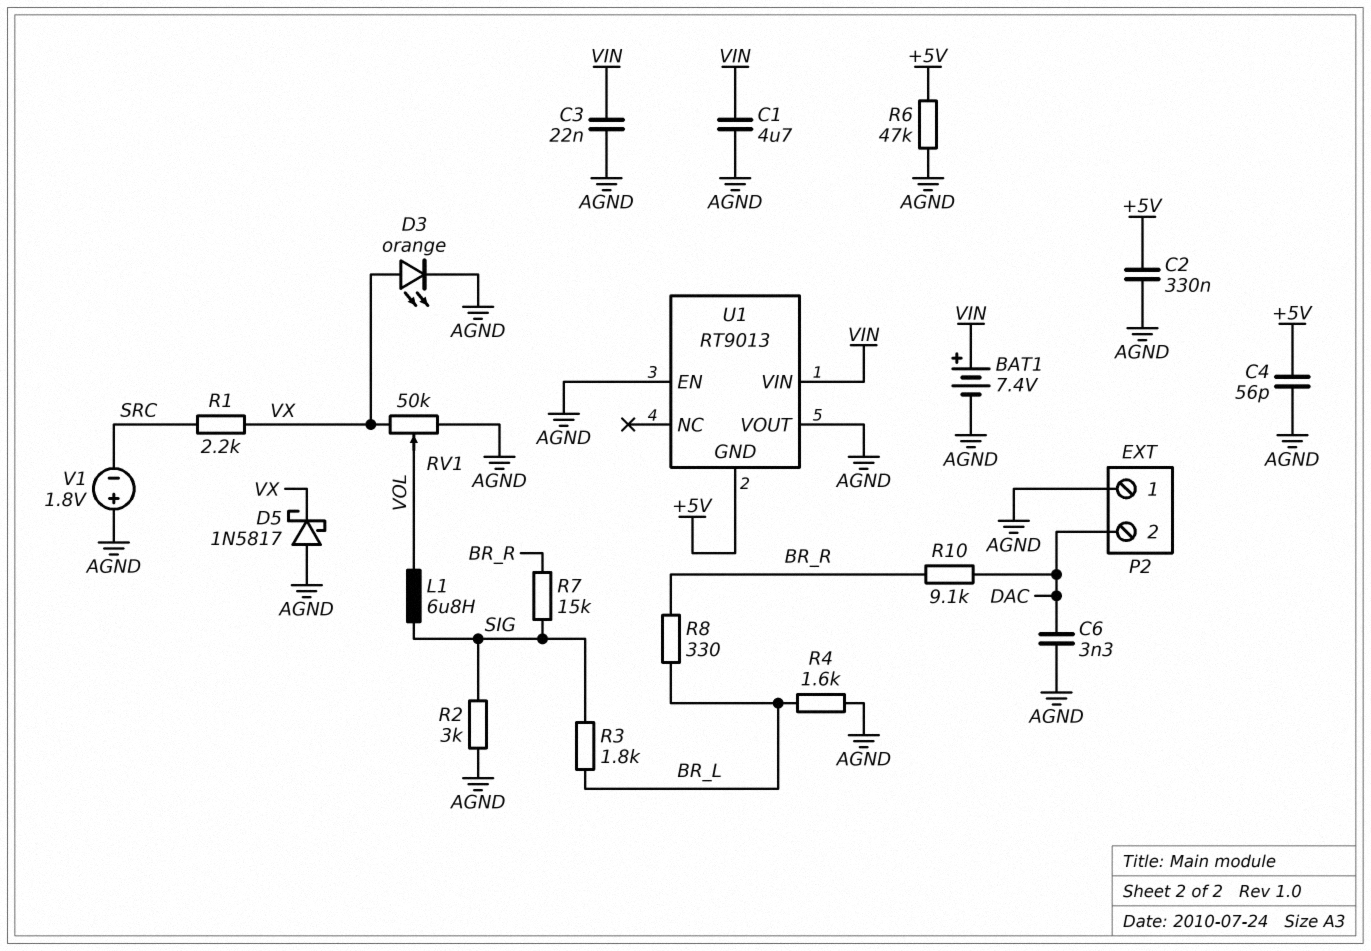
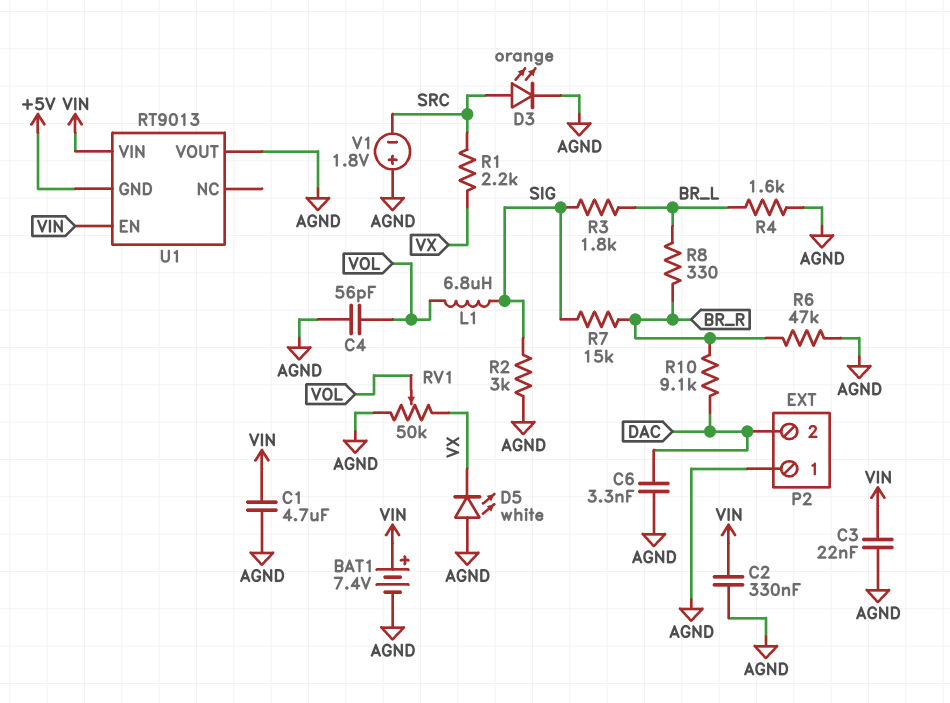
C2: 330nF (+5V, AGND) -> 330nF (AGND, VIN)
C4: 56pF (+5V, AGND) -> 56pF (AGND, VOL)
D3: LED orange (A VX, K AGND) -> LED orange (A SRC, K AGND)
D5: schottky 1N5817 (A AGND, K VX) -> LED white (A AGND, K VX)
R6: 47k (+5V, AGND) -> 47k (AGND, BR_R)
U1 pin EN: AGND -> VIN

